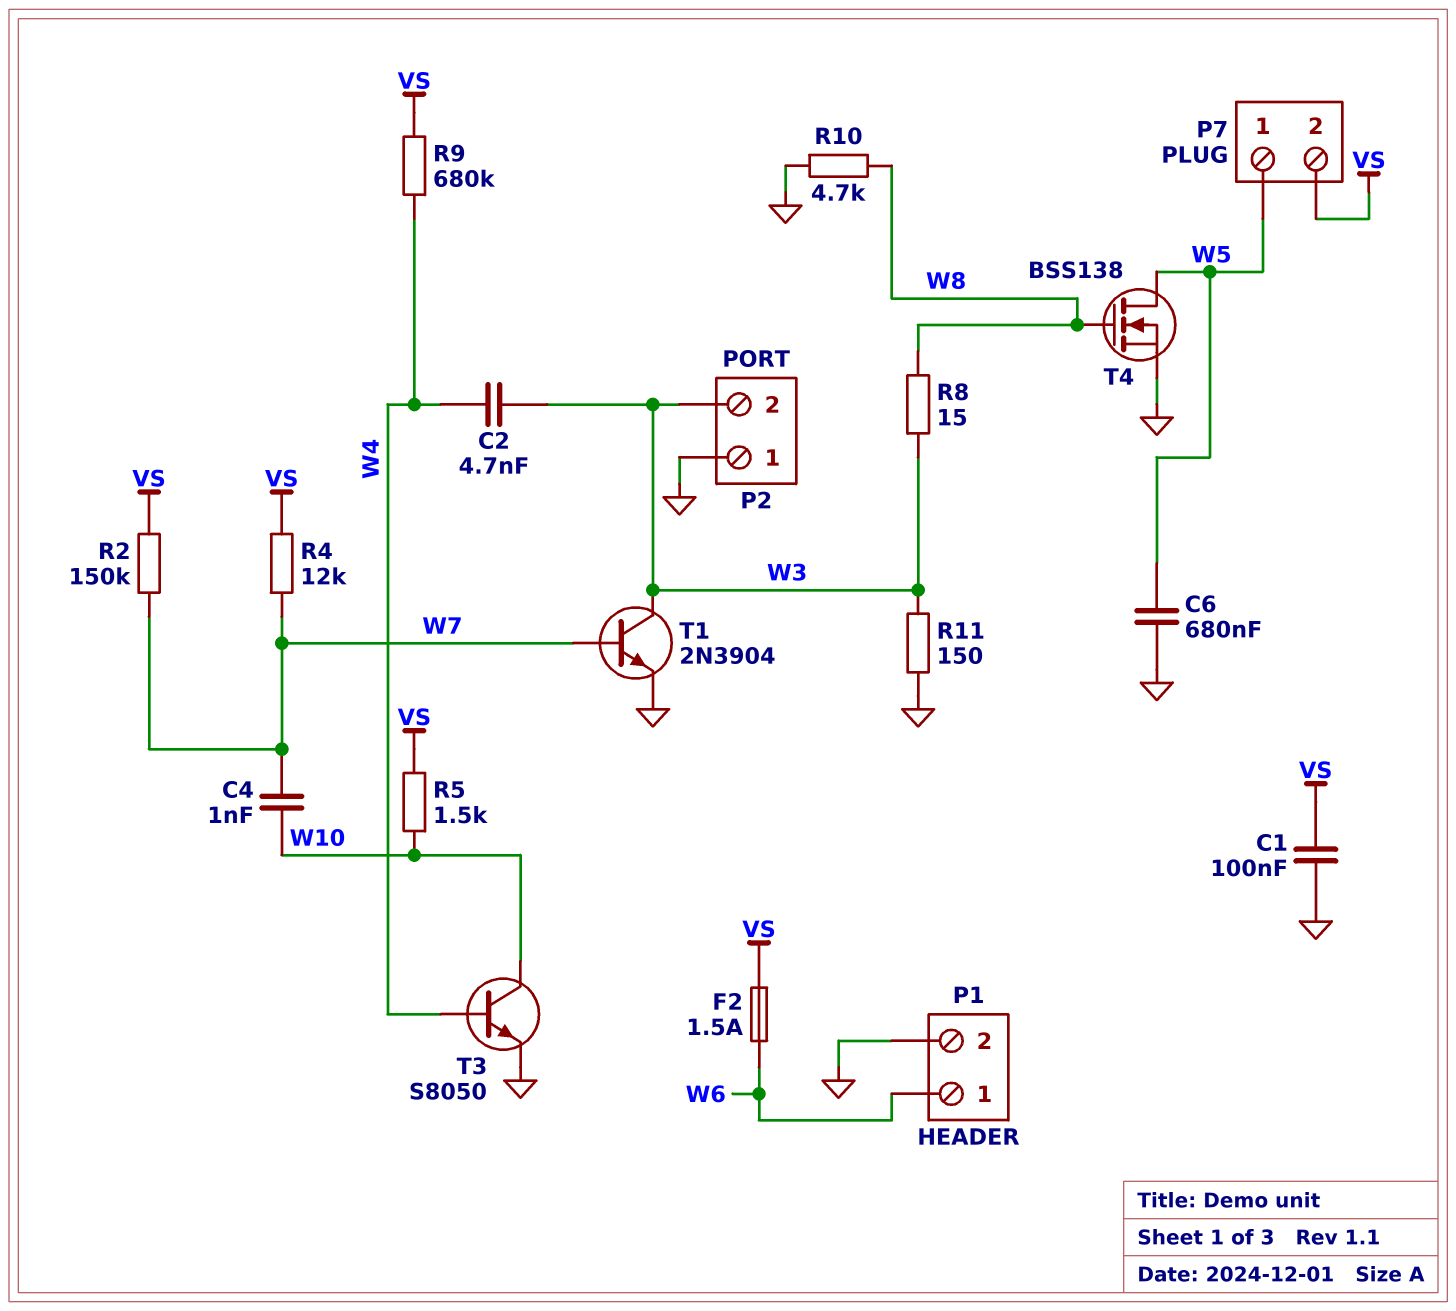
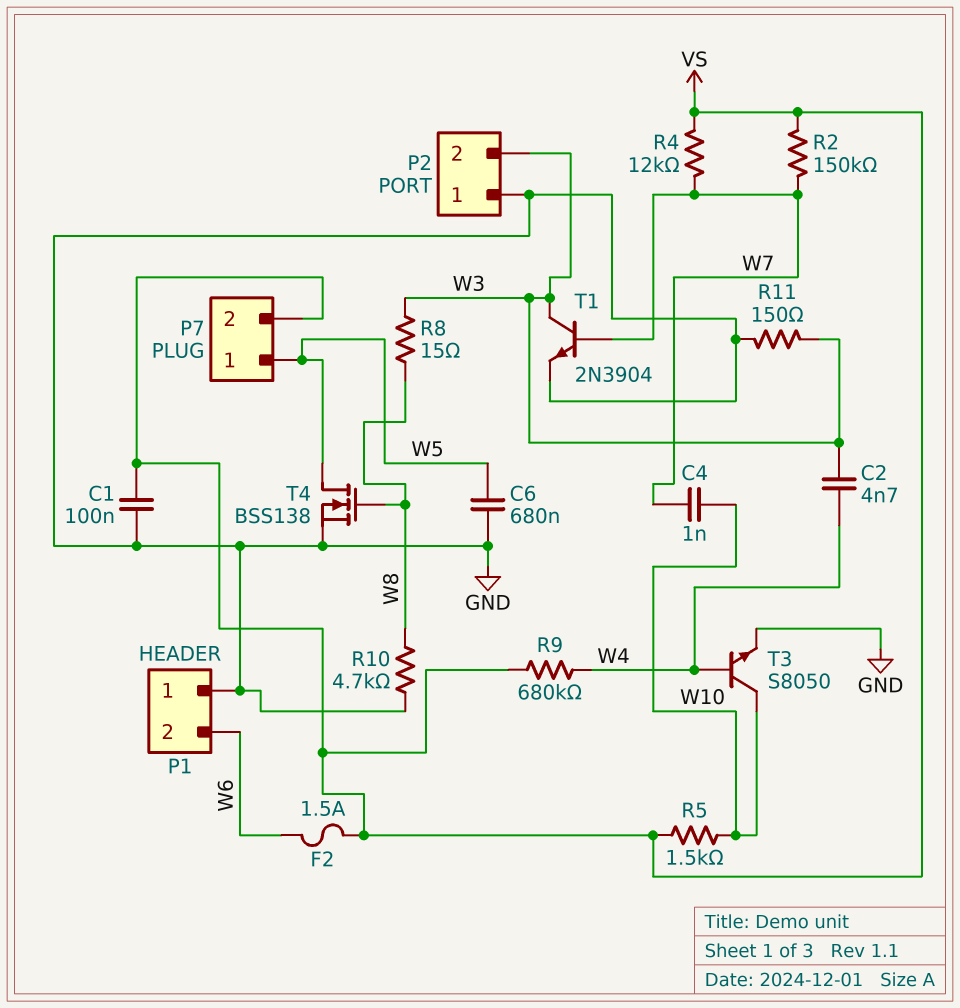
P1 pin 1: W6 -> GND
P1 pin 2: GND -> W6

